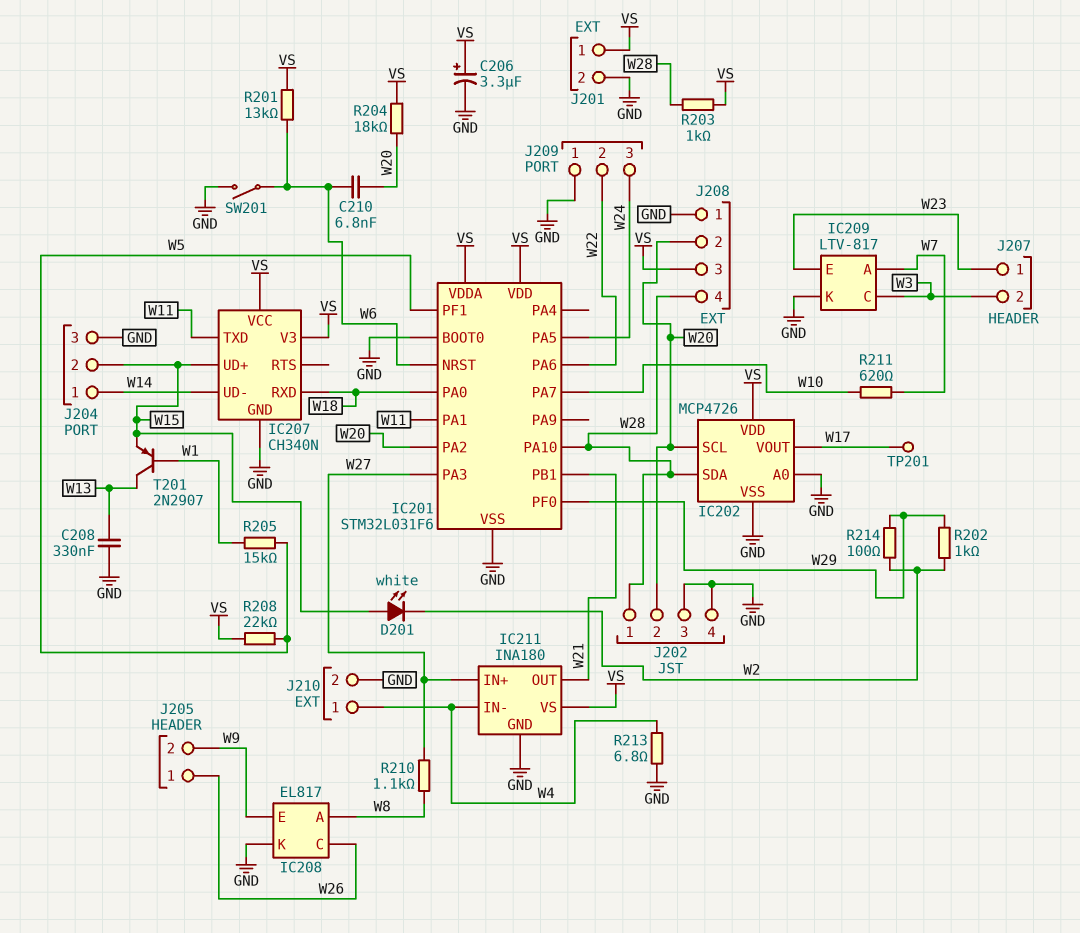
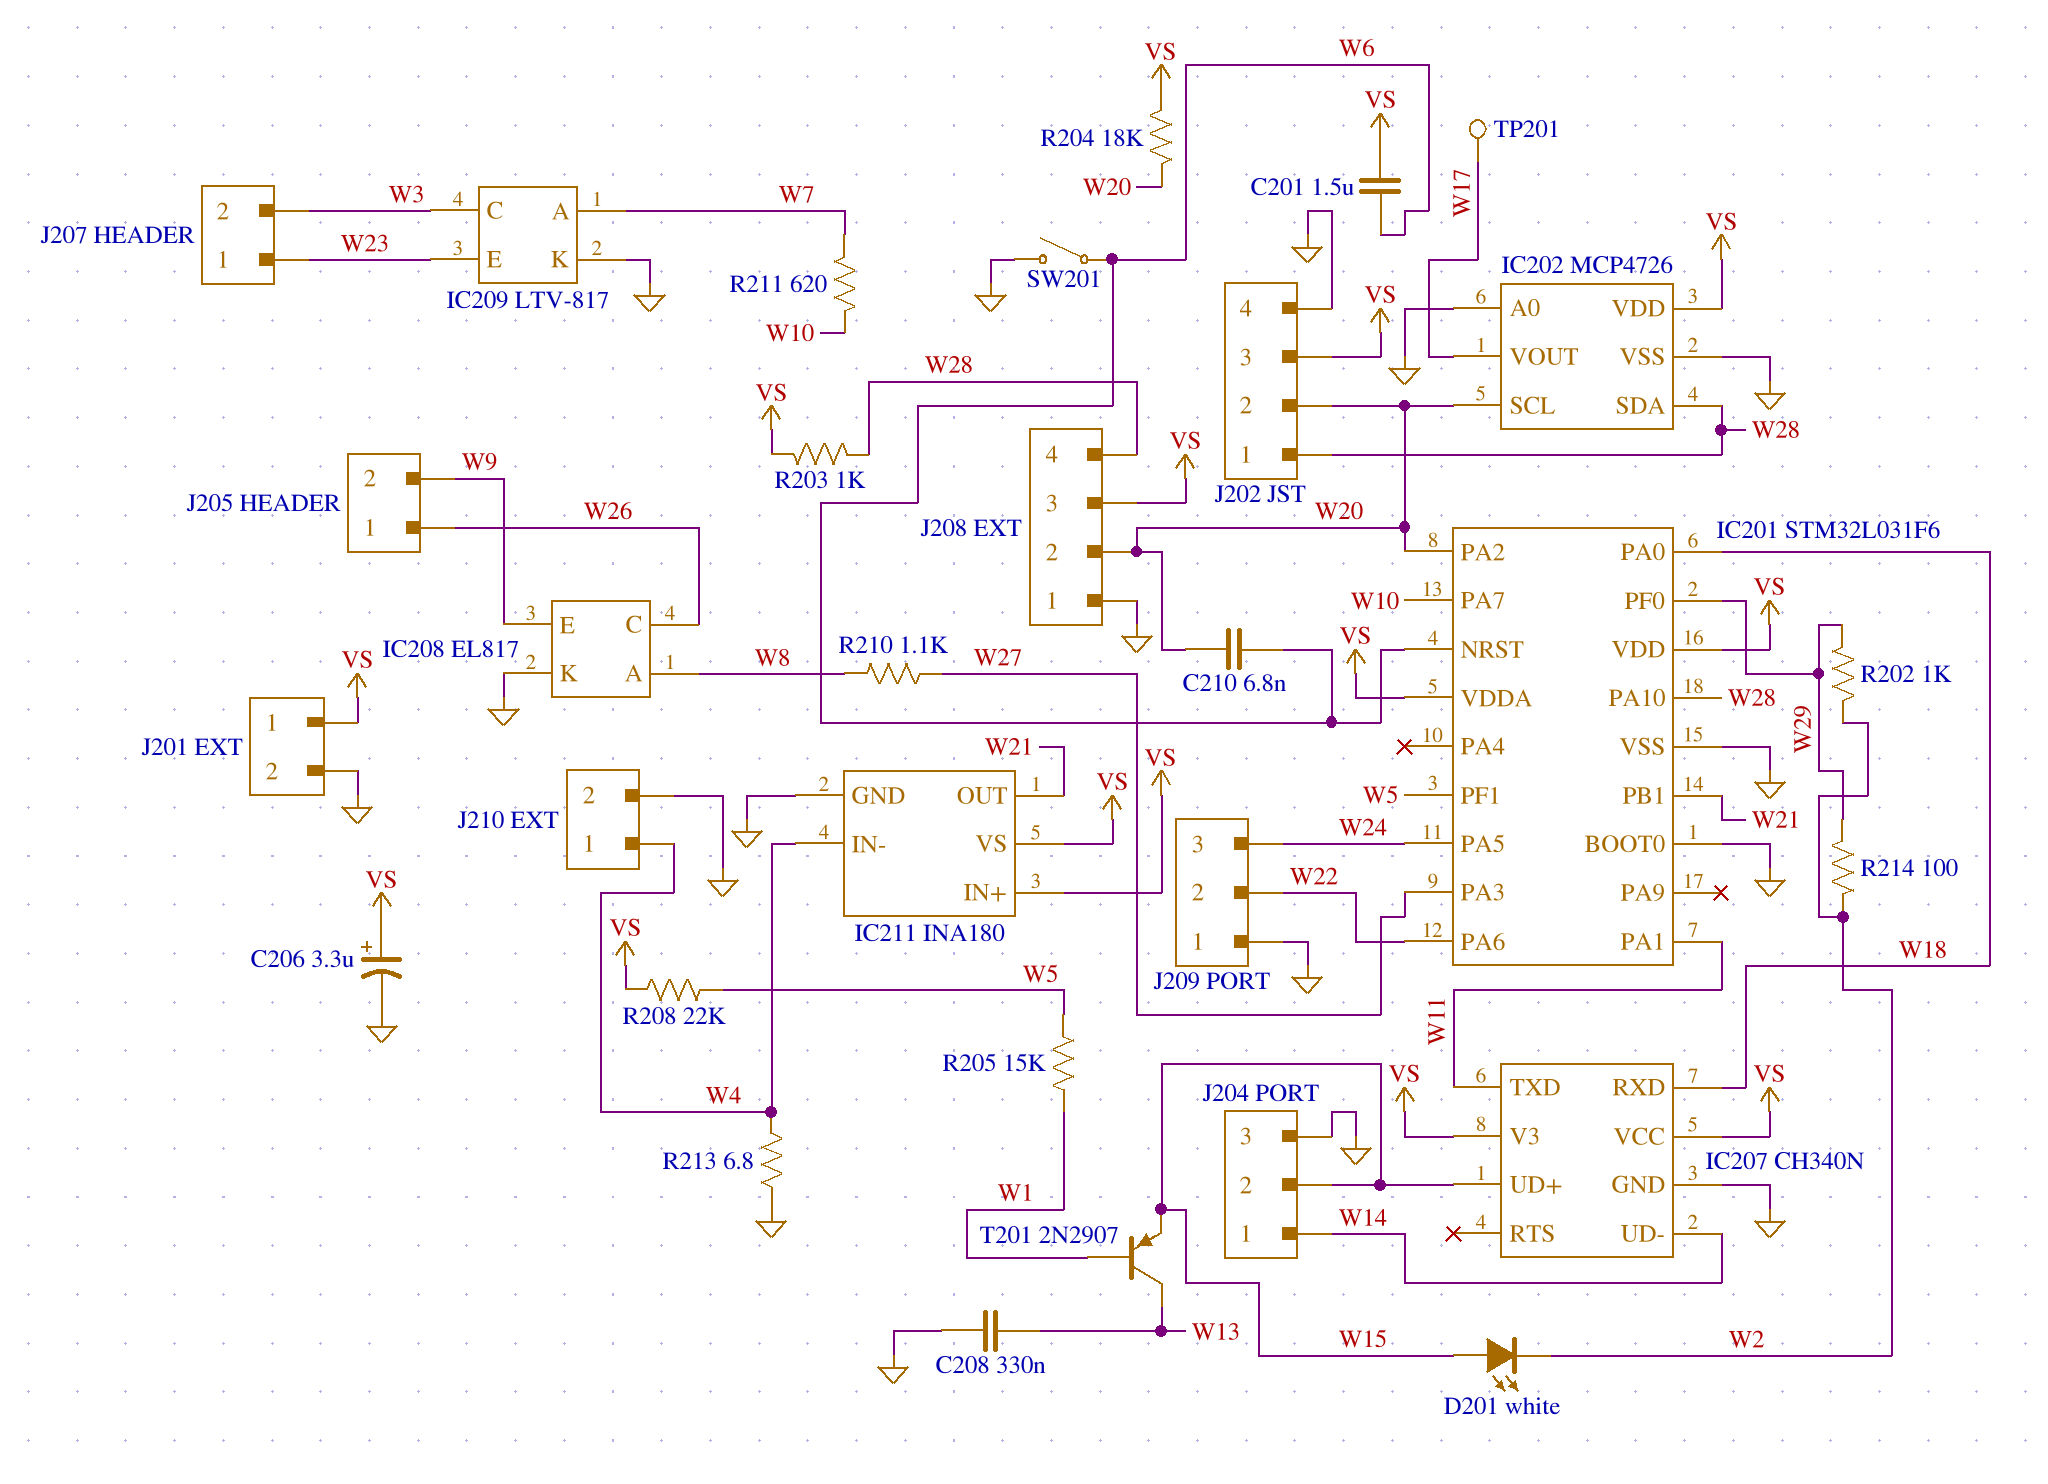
C201: none -> 1.5uF (VS, W6)
IC211 pin IN+: W27 -> VS
J202 pin 3: GND -> VS
R201: 13k (VS, W6) -> none

